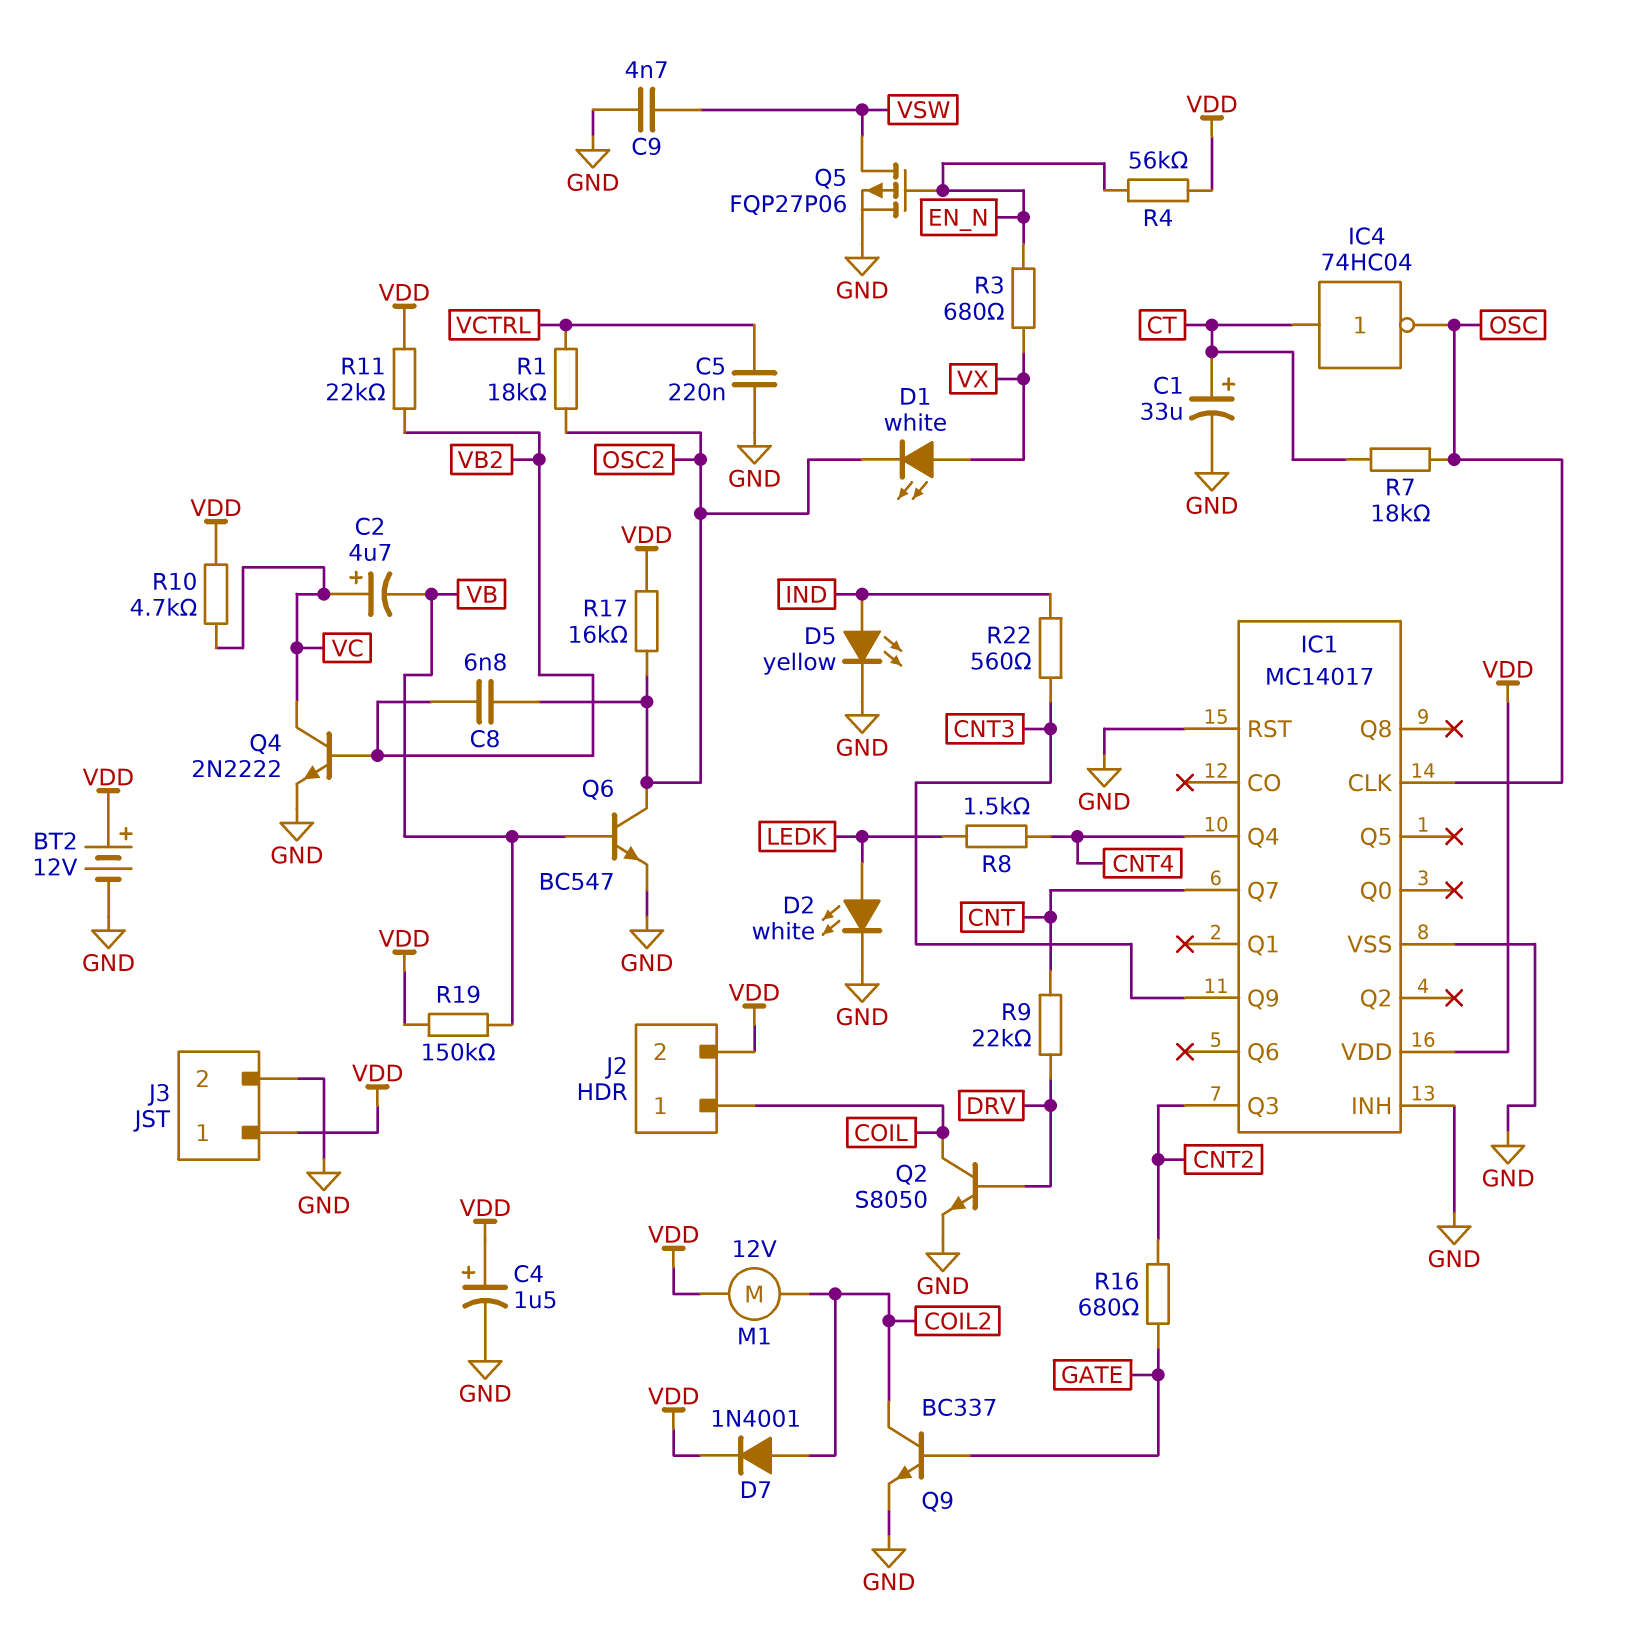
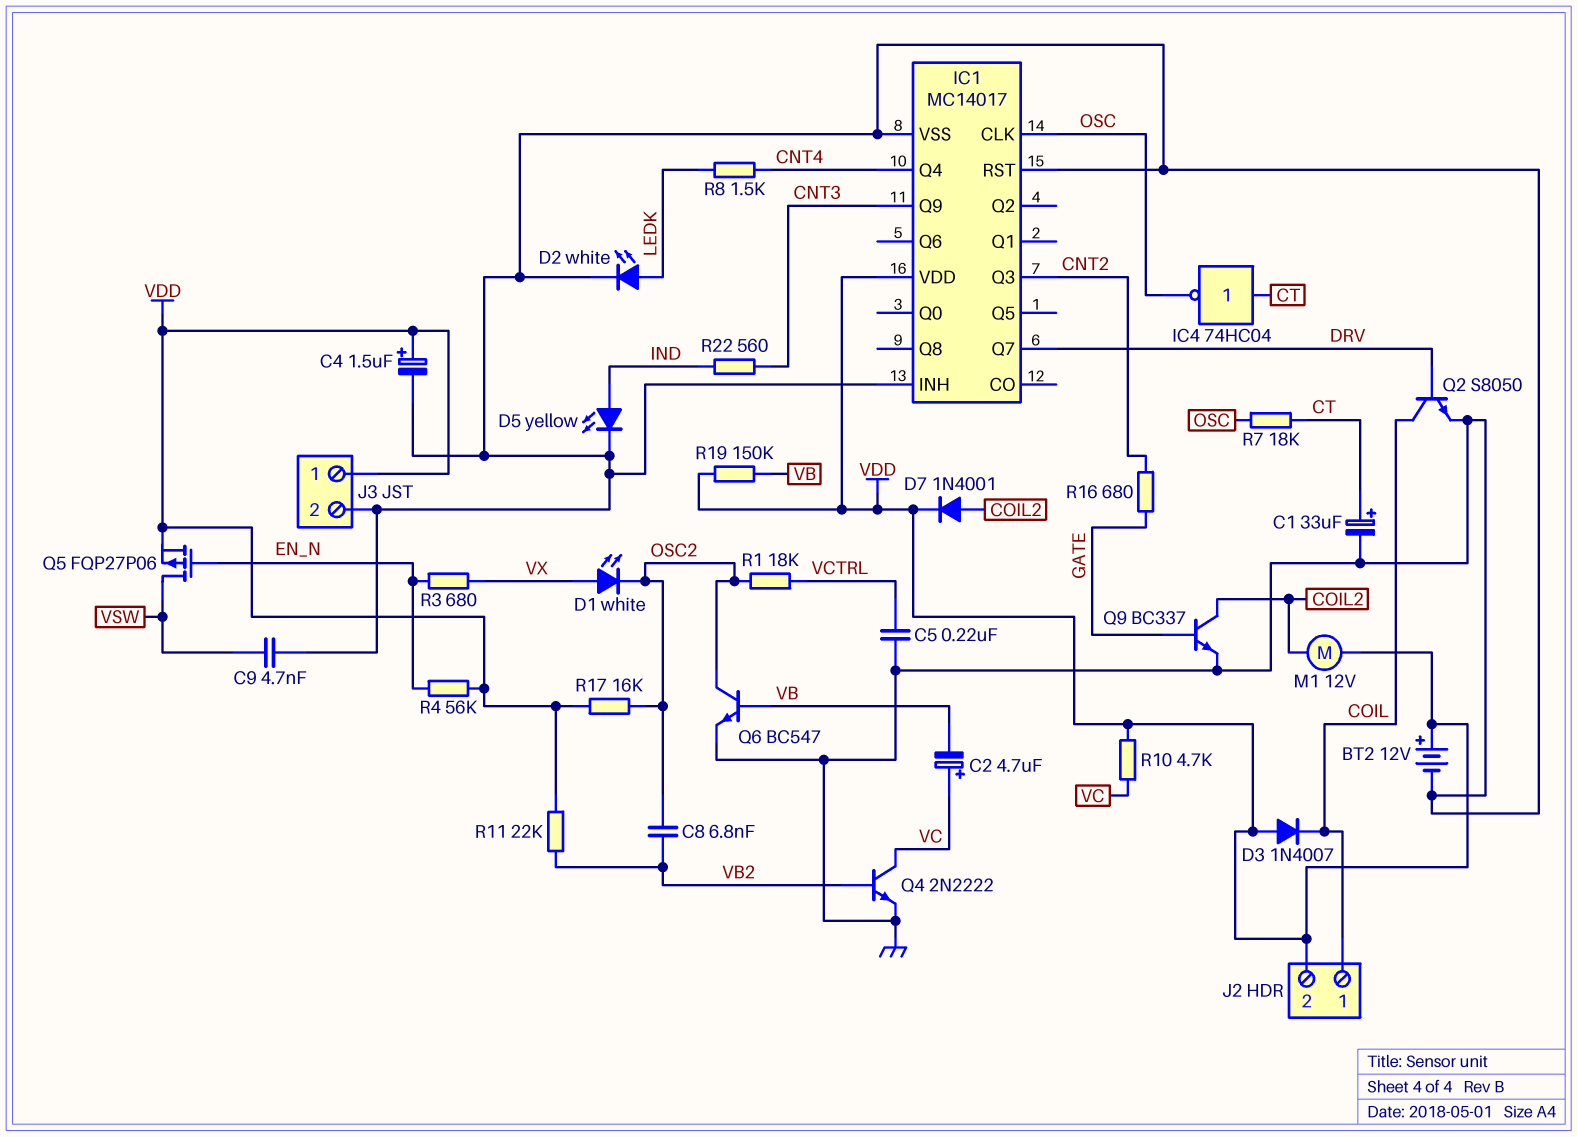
D3: none -> diode 1N4007 (A VDD, K COIL)
IC1 pin Q7: CNT -> DRV
Q5: PMOS FQP27P06 (G EN_N, D VSW, S GND) -> PMOS FQP27P06 (G EN_N, D VSW, S VDD)
R9: 22k (CNT, DRV) -> none

